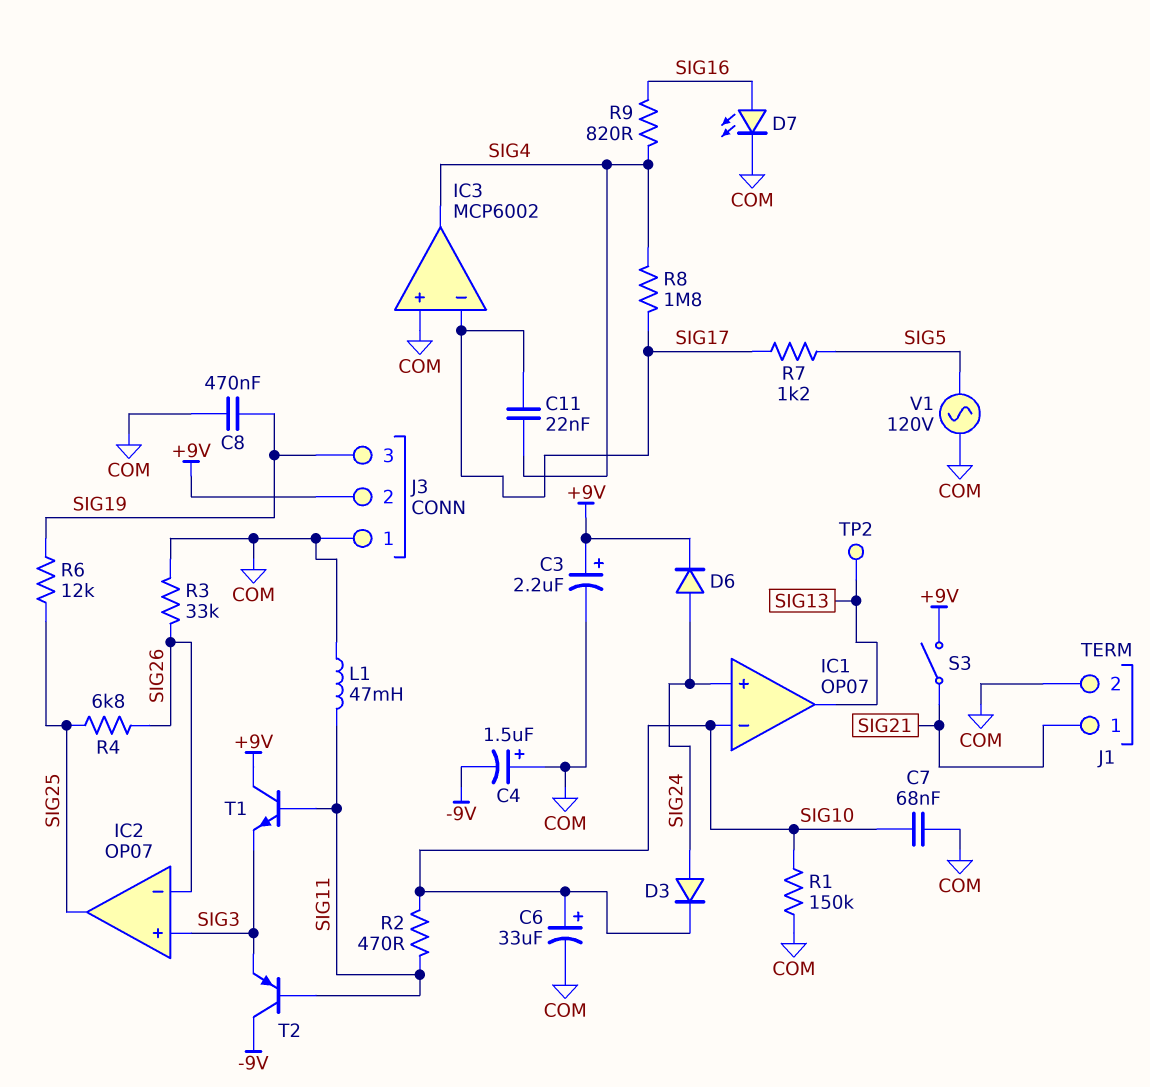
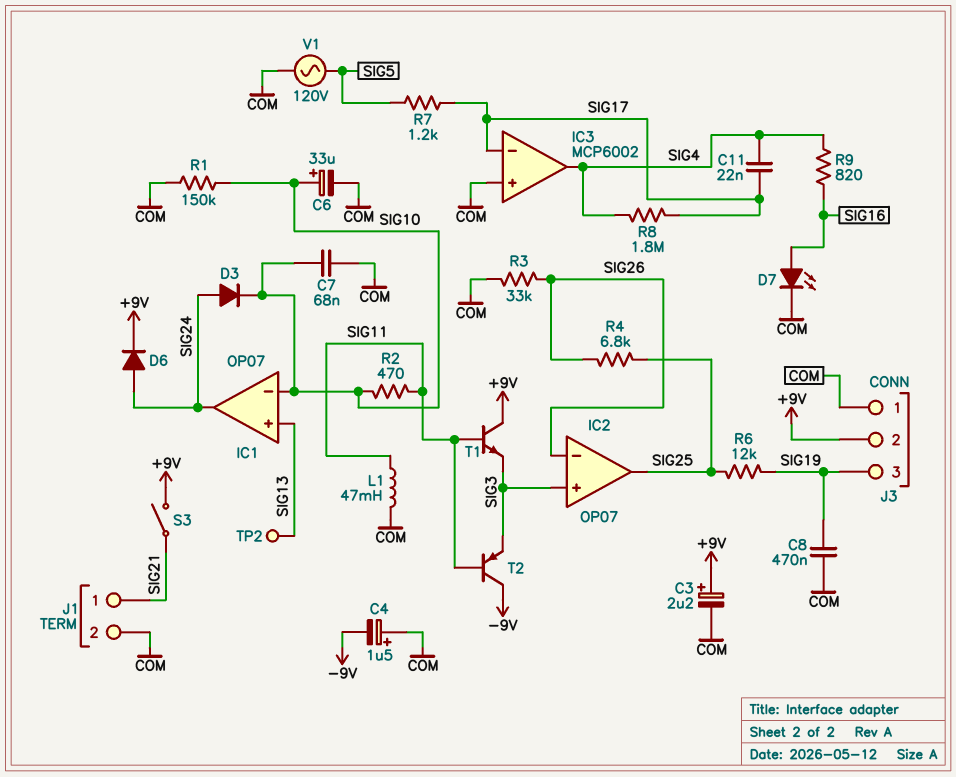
IC1 pin in+: SIG24 -> SIG13
IC1 pin out: SIG13 -> SIG24

